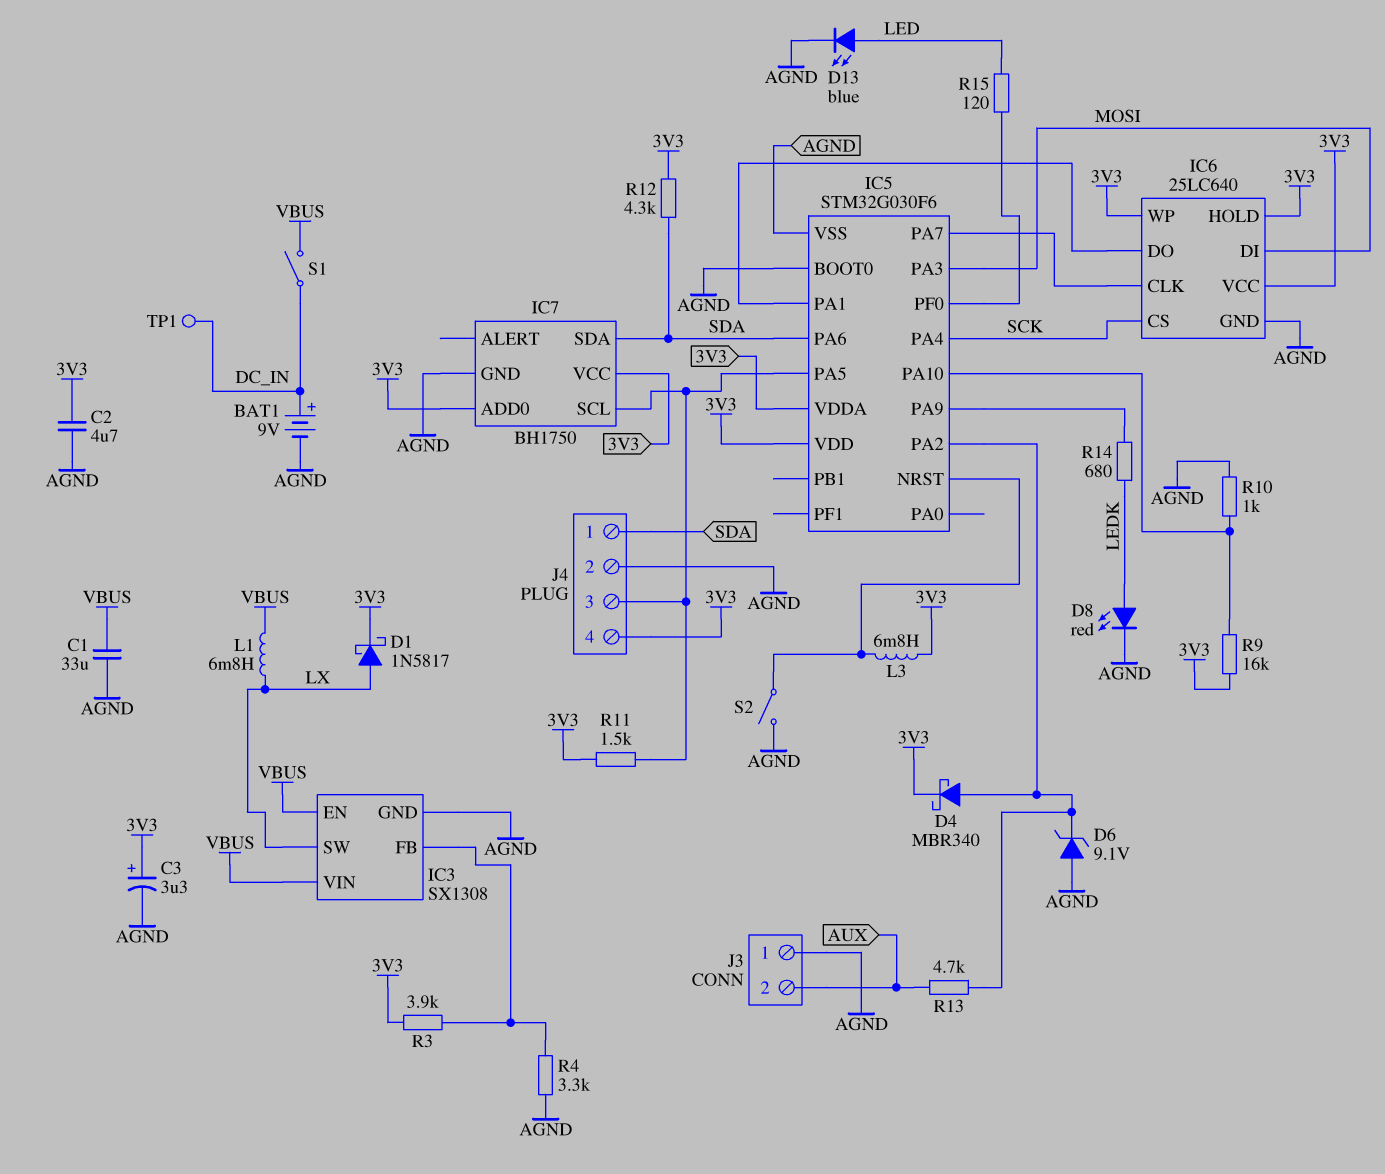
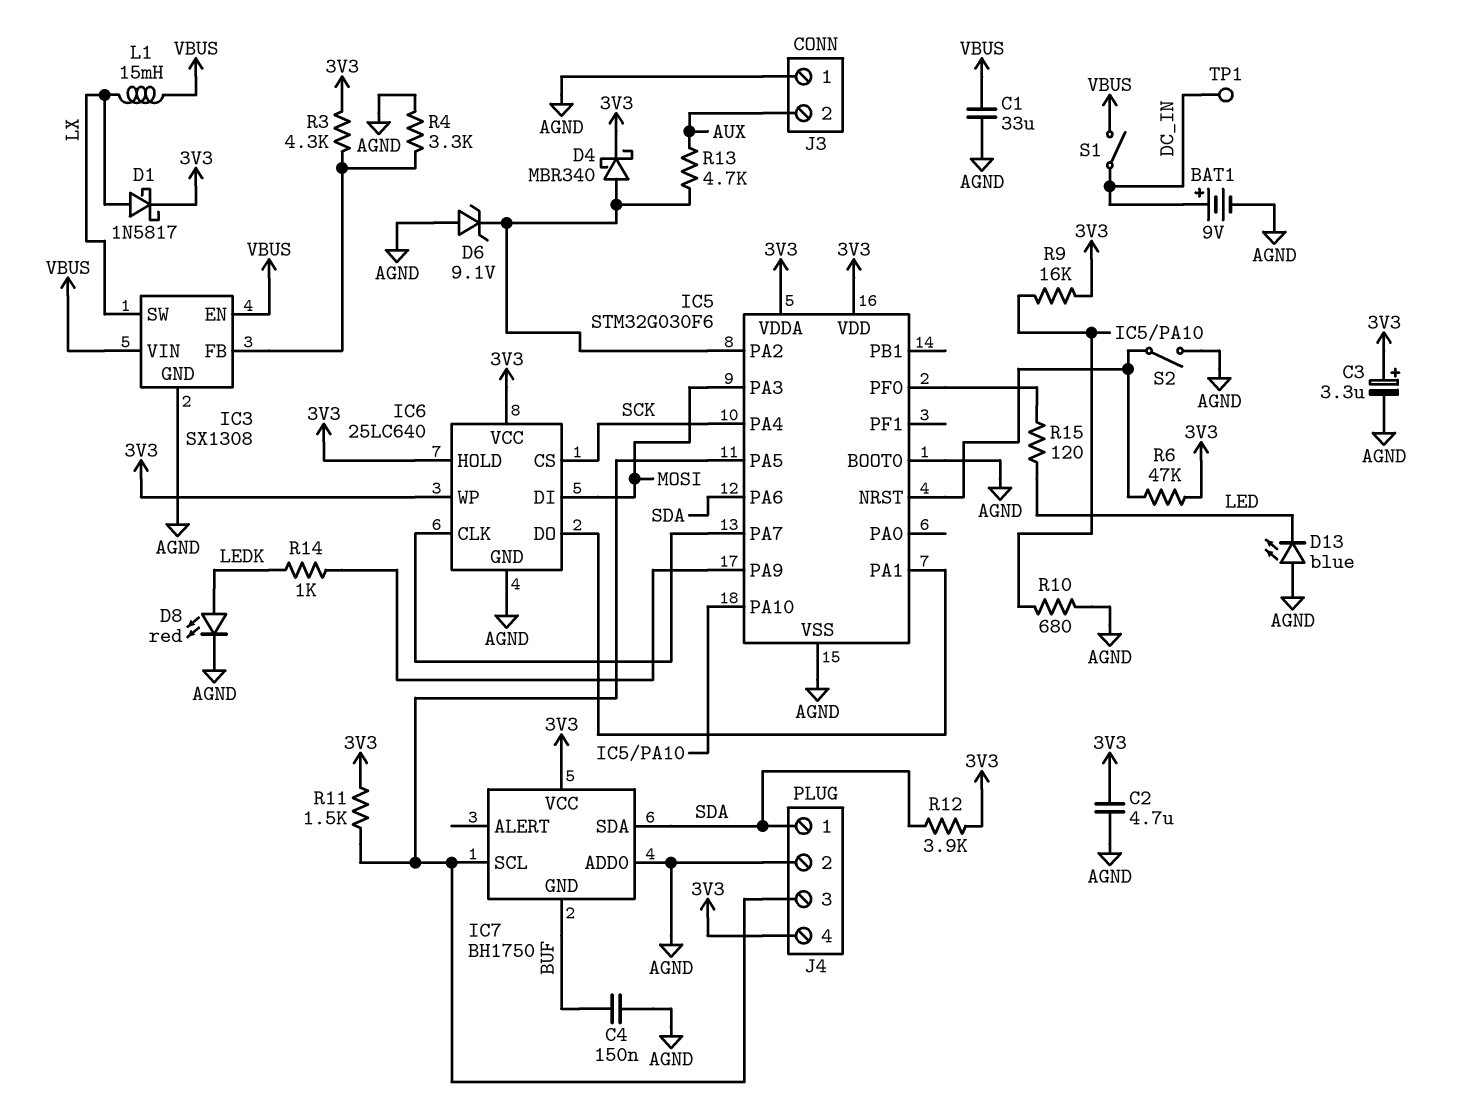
C4: none -> 150nF (AGND, BUF)
D13: LED blue (A LED, K AGND) -> LED blue (A AGND, K LED)
IC7 pin ADD0: 3V3 -> AGND
IC7 pin GND: AGND -> BUF
L1: 6.8mH (LX, VBUS) -> 15mH (LX, VBUS)
L3: 6.8mH (3V3, IC5/NRST) -> none
R3: 3.9k (3V3, IC3/FB) -> 4.3k (3V3, IC3/FB)
R6: none -> 47k (3V3, IC5/NRST)
R10: 1k (AGND, IC5/PA10) -> 680 (AGND, IC5/PA10)
R12: 4.3k (3V3, SDA) -> 3.9k (3V3, SDA)
R14: 680 (IC5/PA9, LEDK) -> 1k (IC5/PA9, LEDK)

